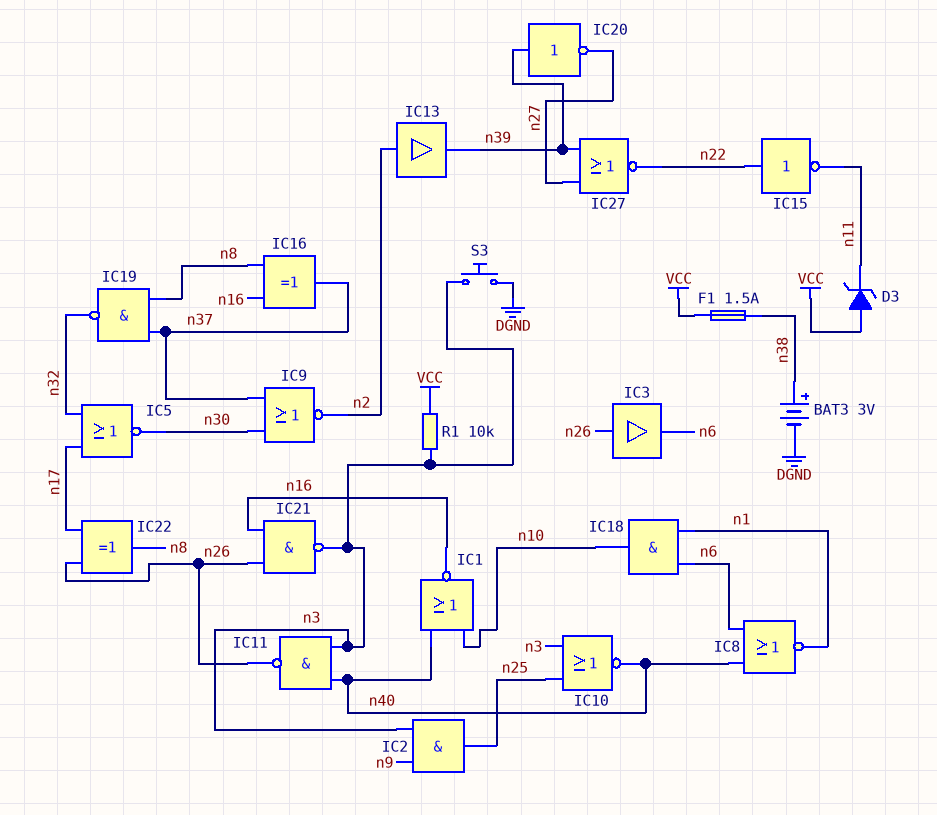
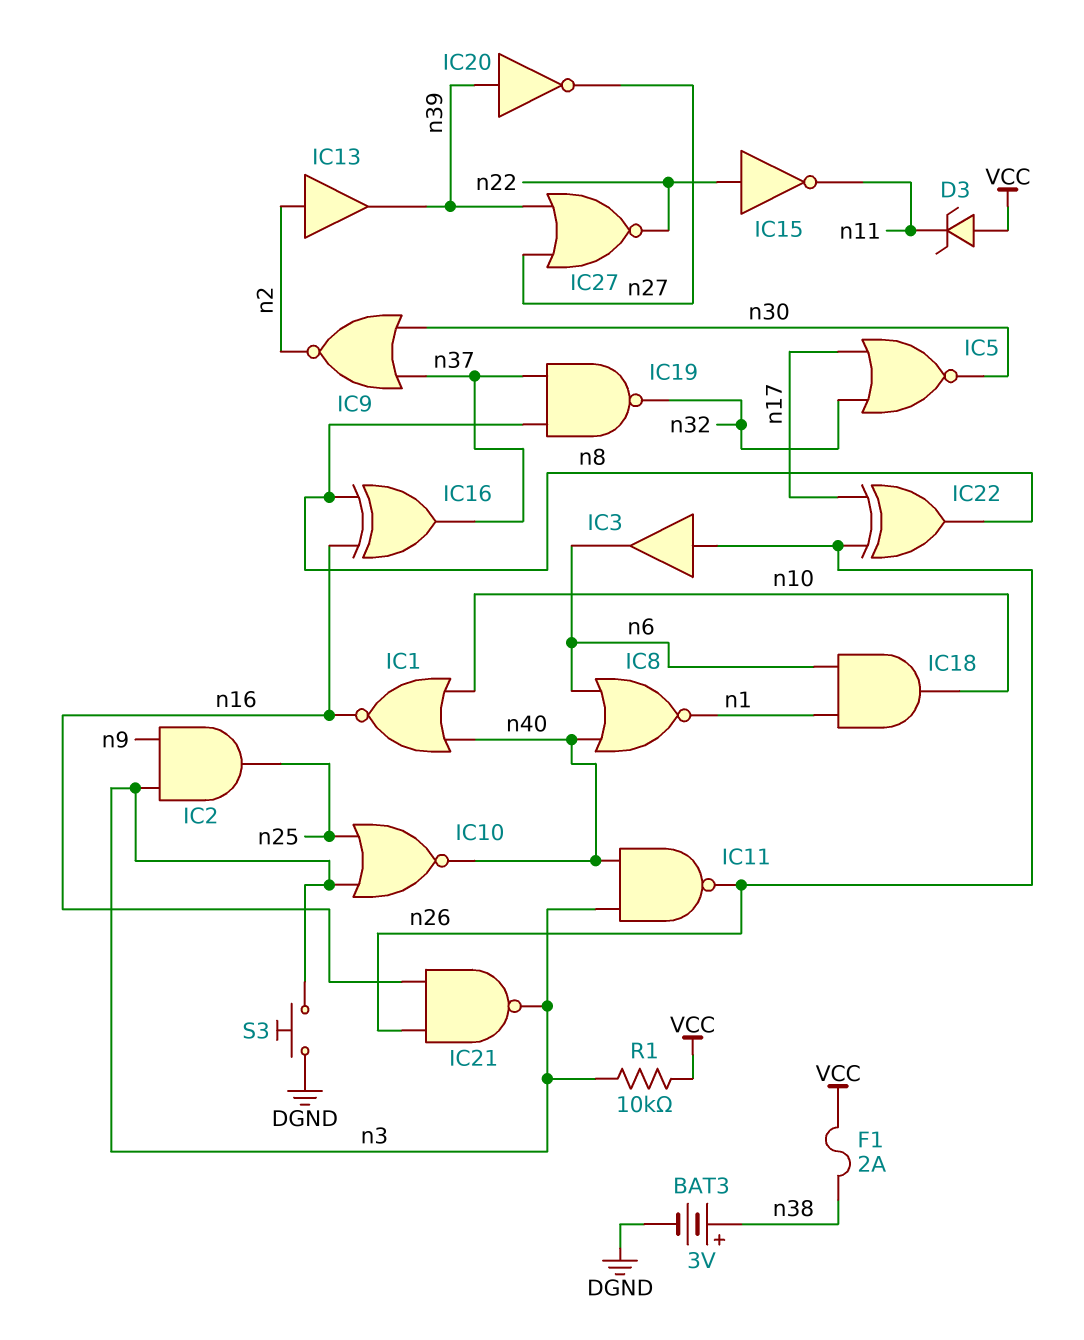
F1: 1.5A (VCC, n38) -> 2A (VCC, n38)

